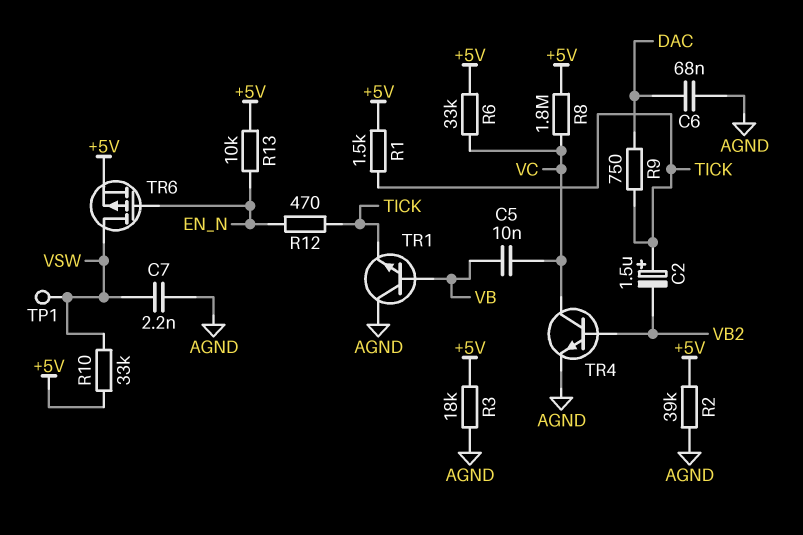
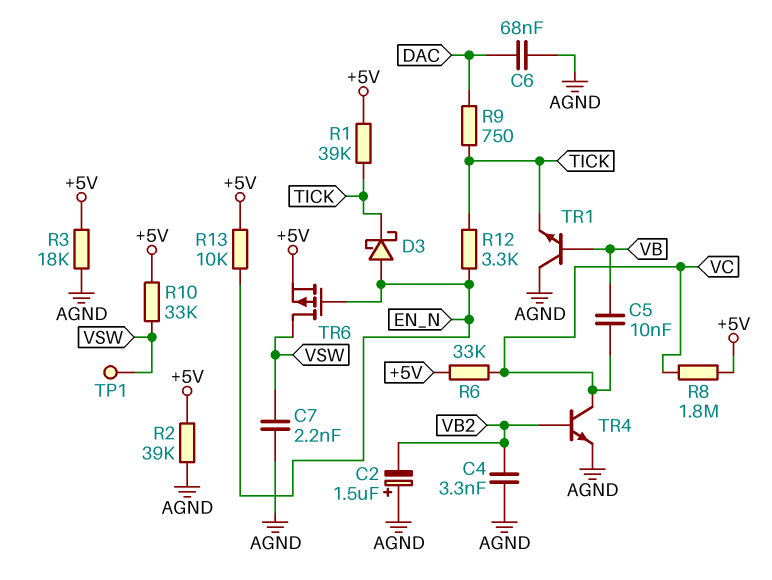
C2: 1.5uF (plus TICK, minus VB2) -> 1.5uF (plus AGND, minus VB2)
C4: none -> 3.3nF (AGND, VB2)
D3: none -> schottky (A EN_N, K TICK)
R1: 1.5k (+5V, TICK) -> 39k (+5V, TICK)
R12: 470 (EN_N, TICK) -> 3.3k (EN_N, TICK)

